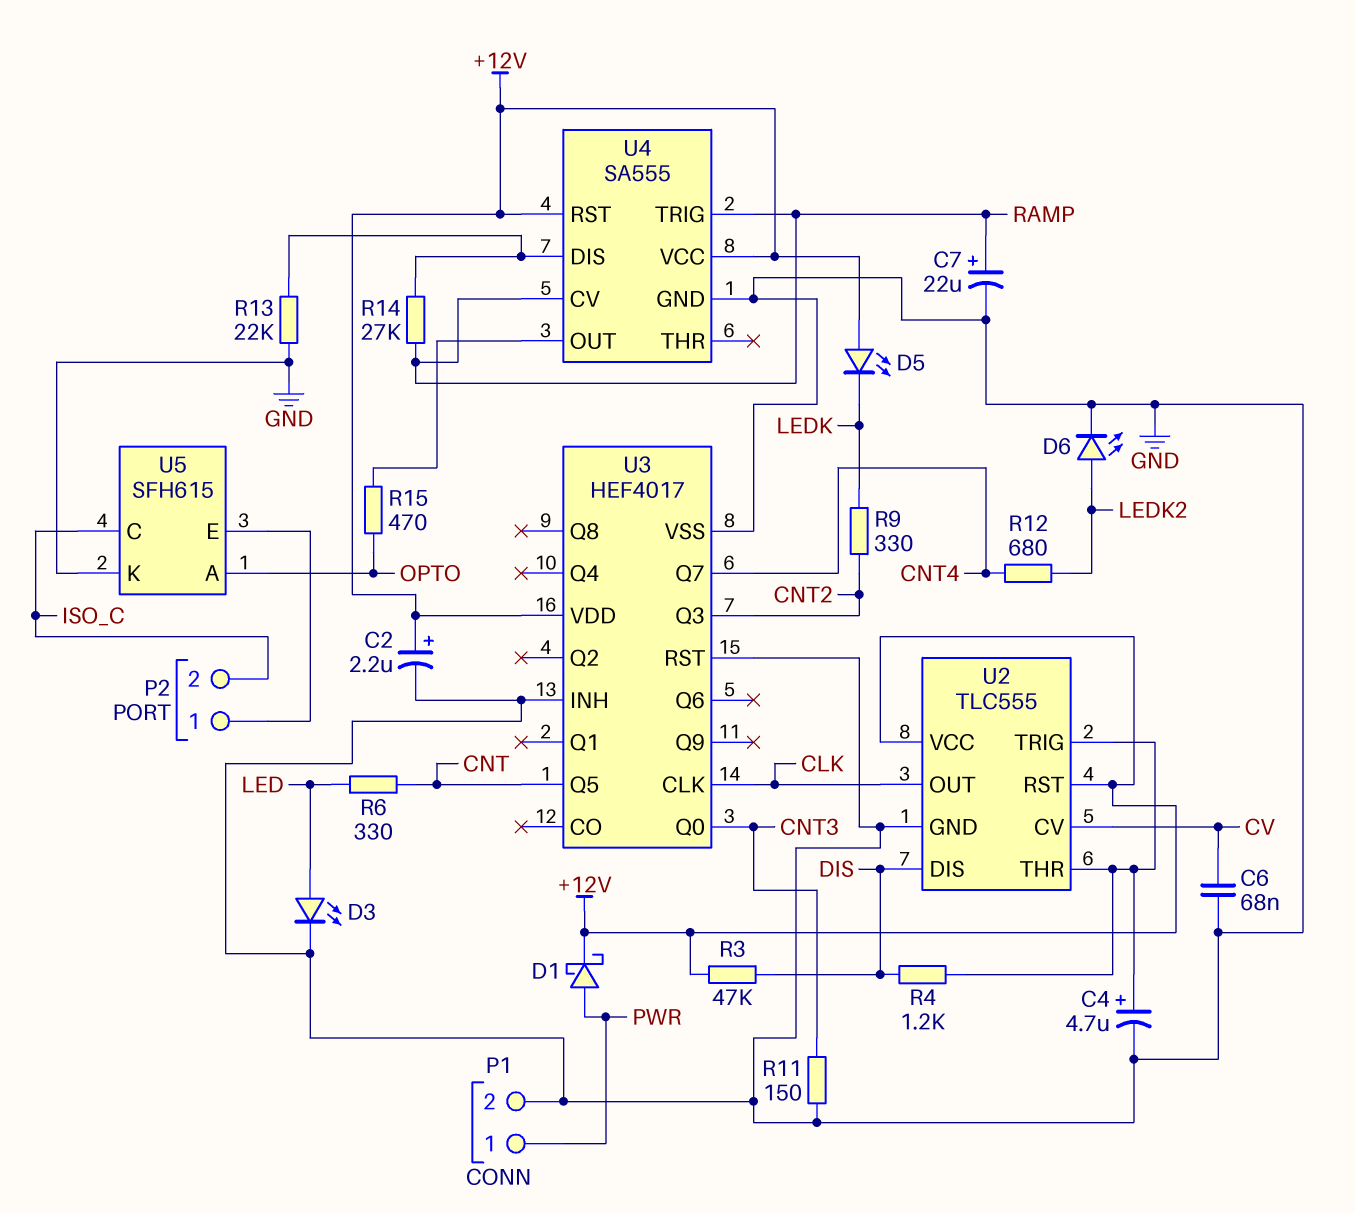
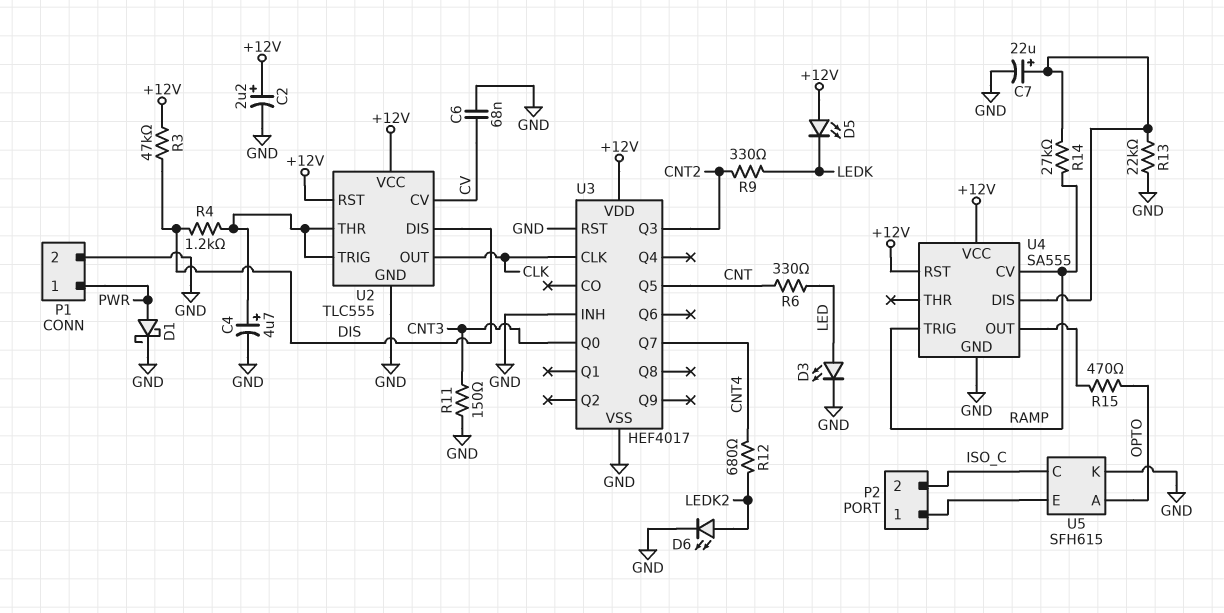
C7: 22uF (plus RAMP, minus GND) -> 22uF (plus U4/DIS, minus GND)
D1: schottky (A PWR, K +12V) -> schottky (A PWR, K GND)

